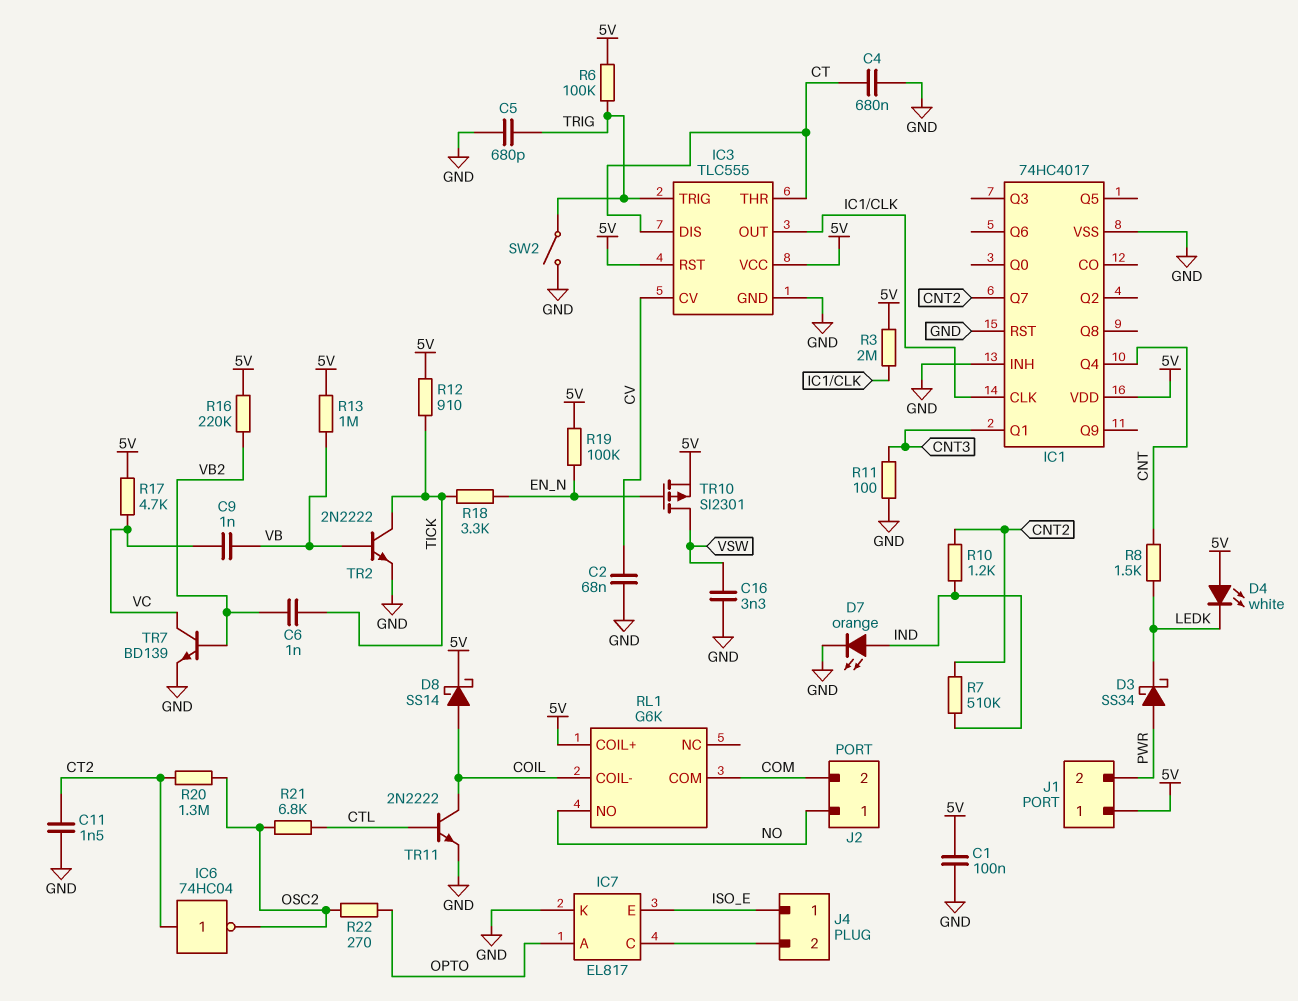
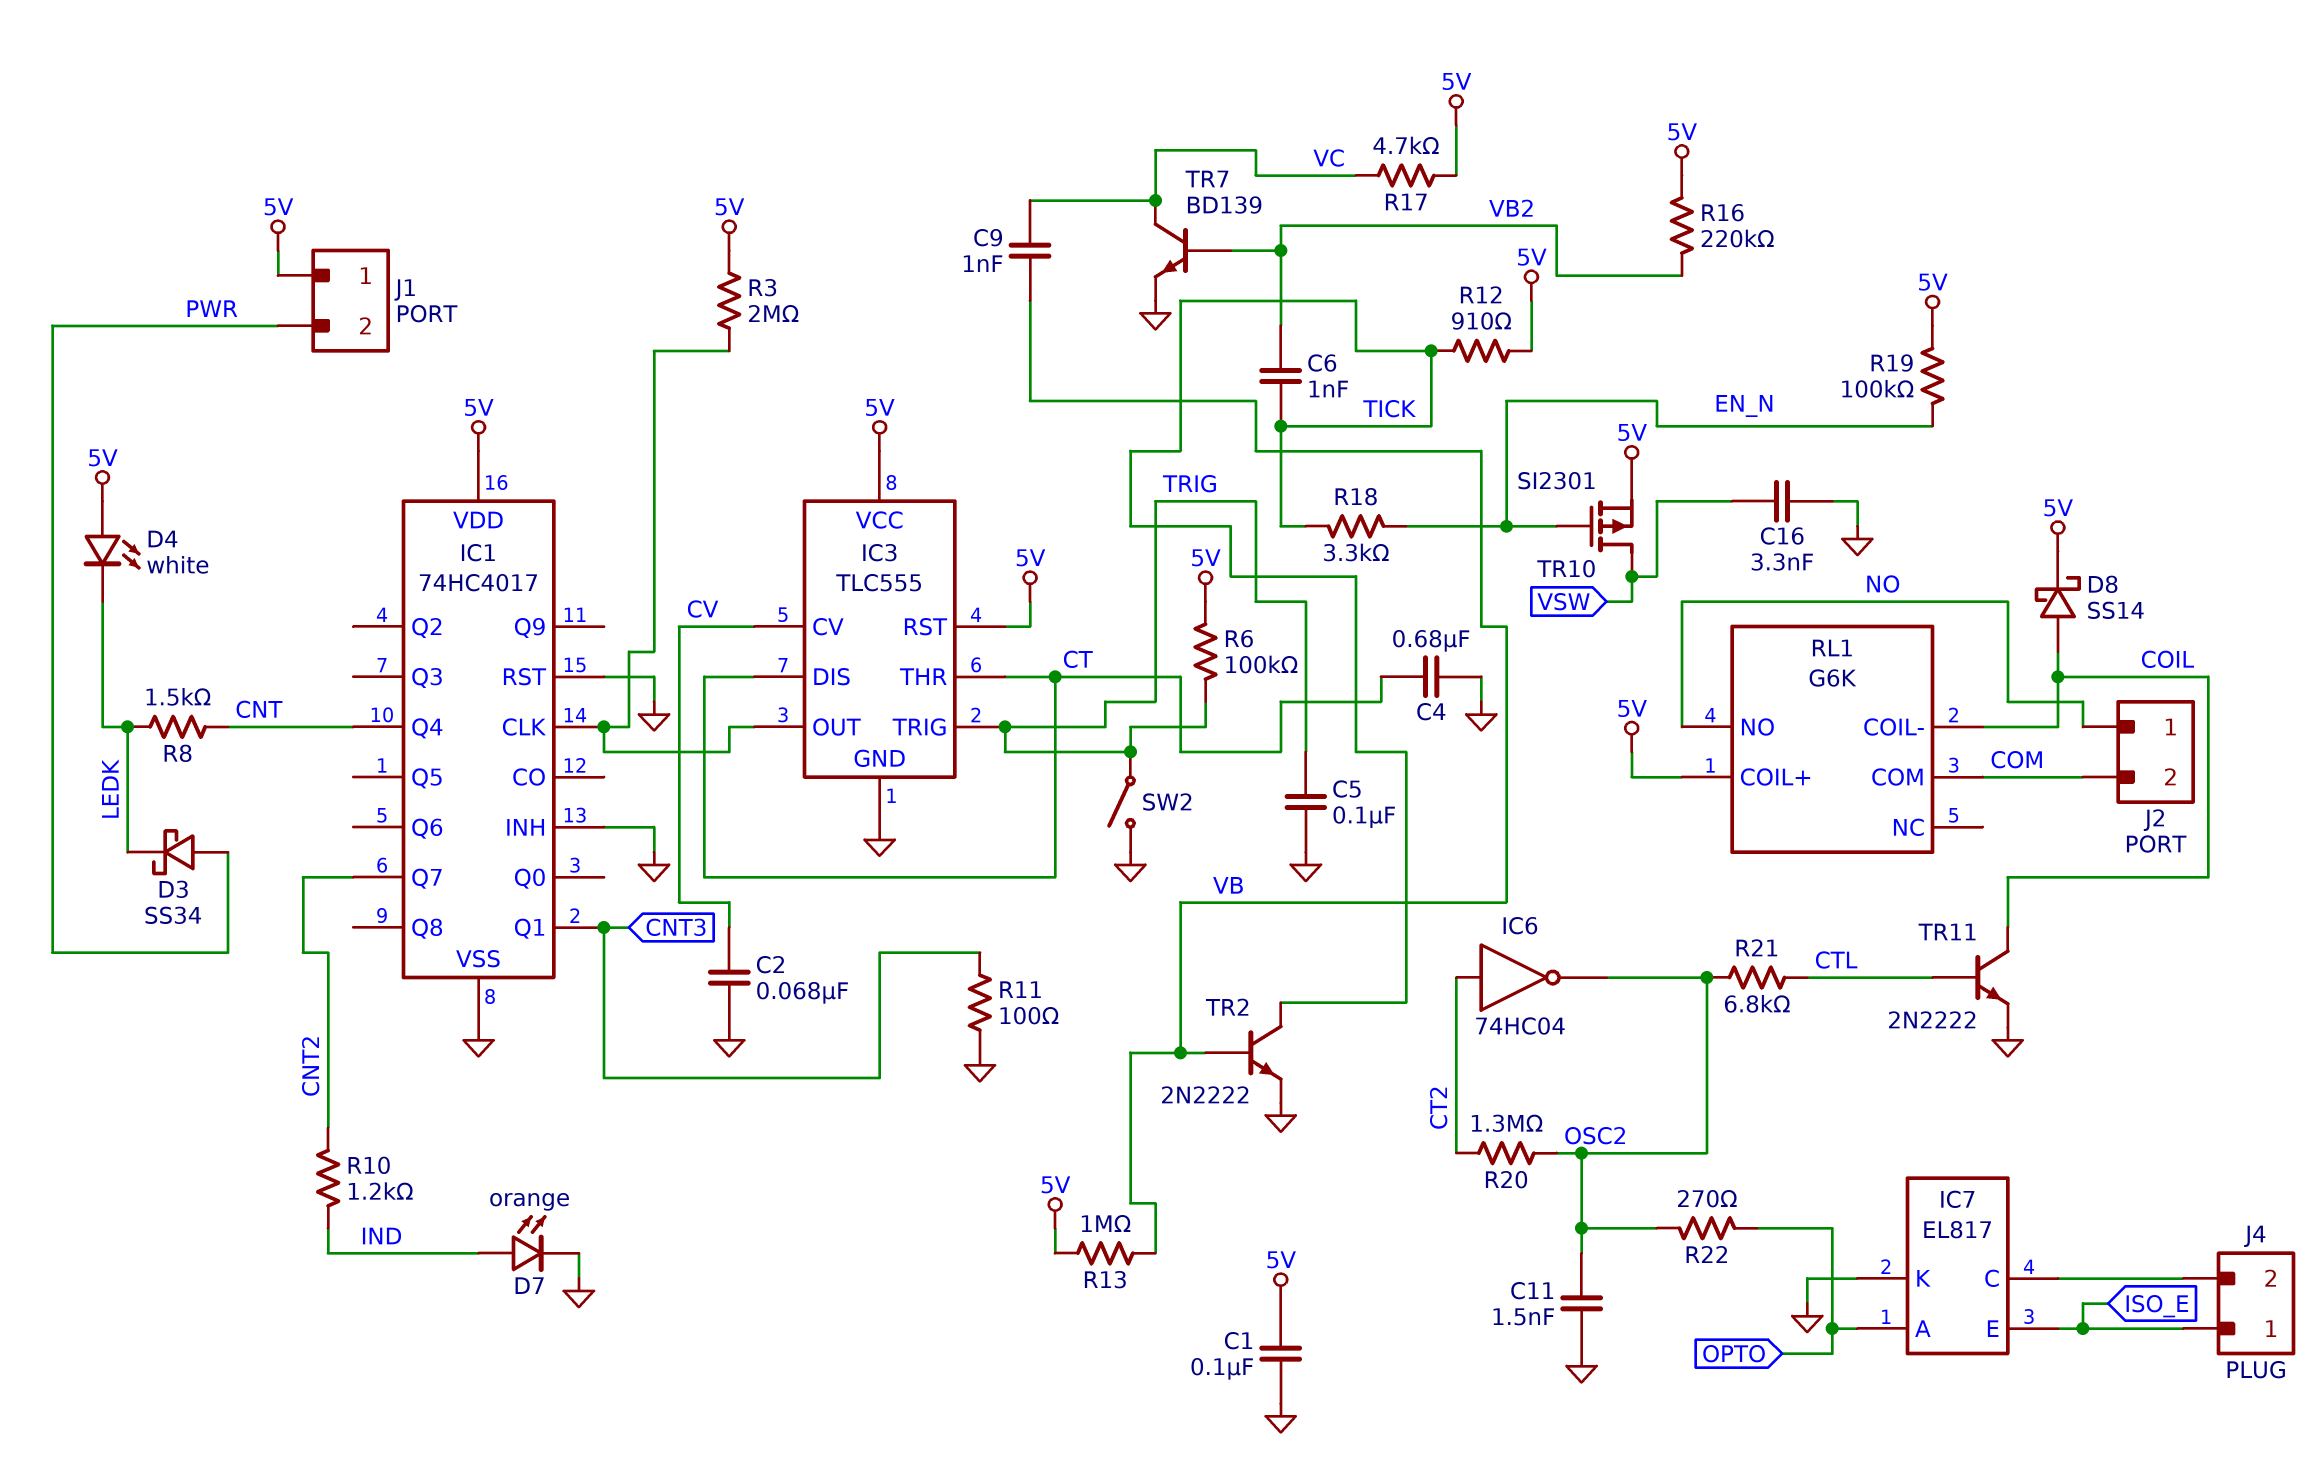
C5: 680pF (GND, TRIG) -> 100nF (GND, TRIG)
C11: 1.5nF (CT2, GND) -> 1.5nF (GND, OSC2)
R7: 510k (CNT2, IND) -> none

